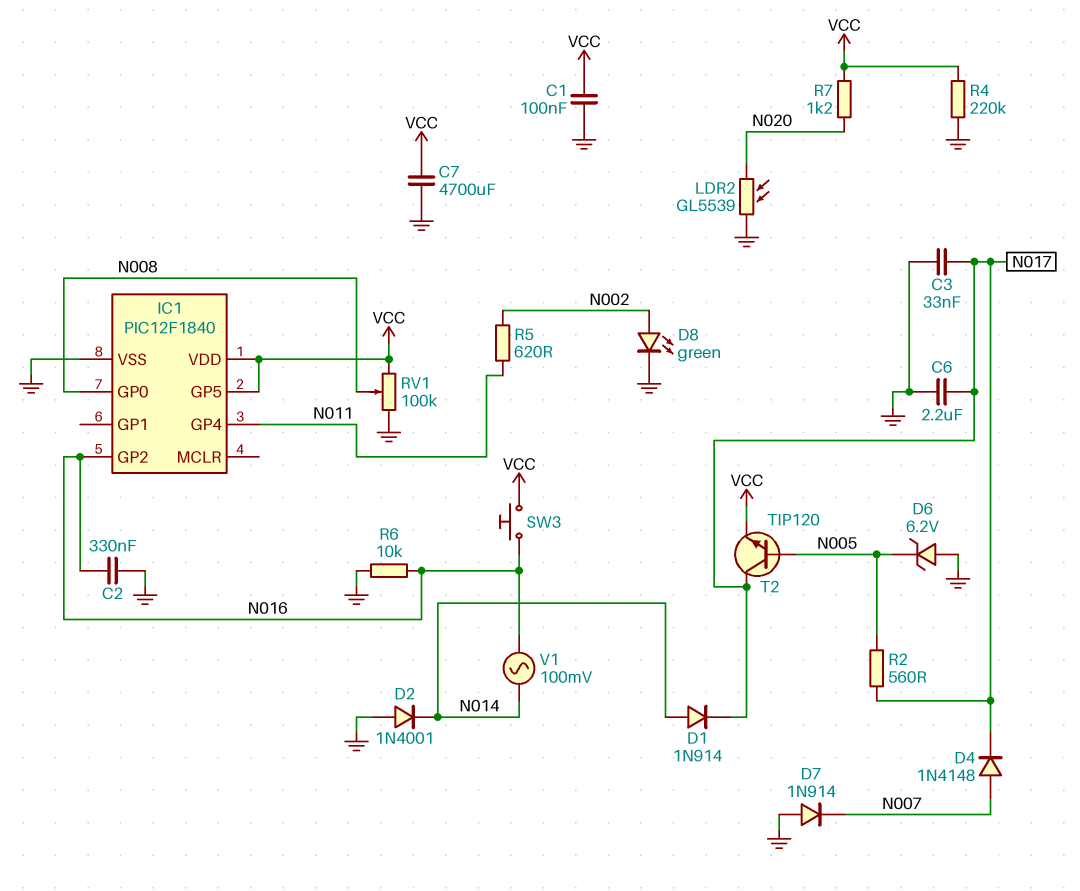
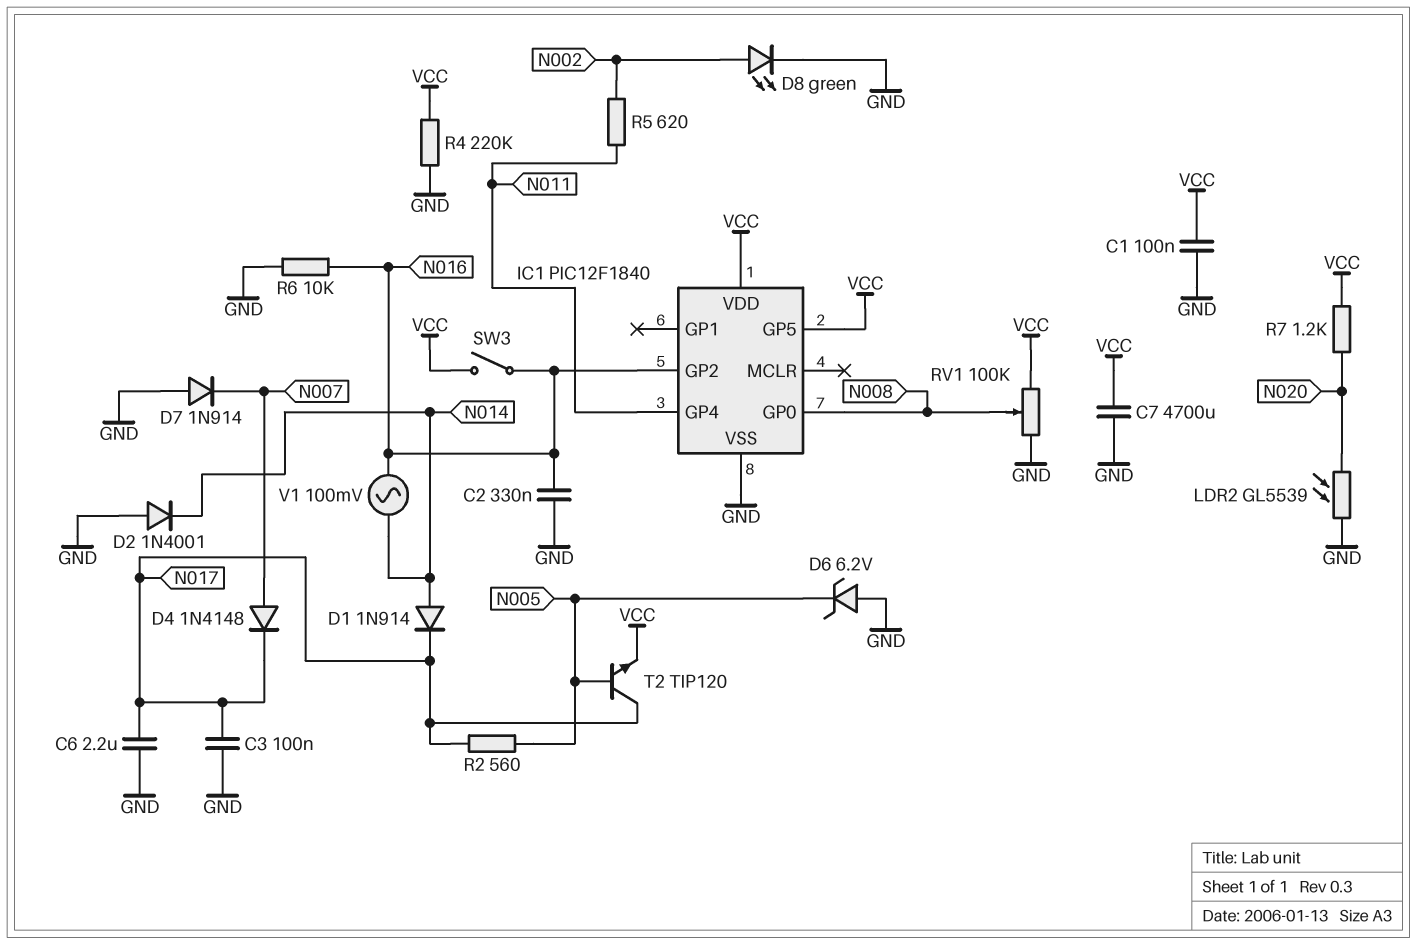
C3: 33nF (GND, N017) -> 100nF (GND, N017)
SW3: button (N016, VCC) -> switch (N016, VCC)

